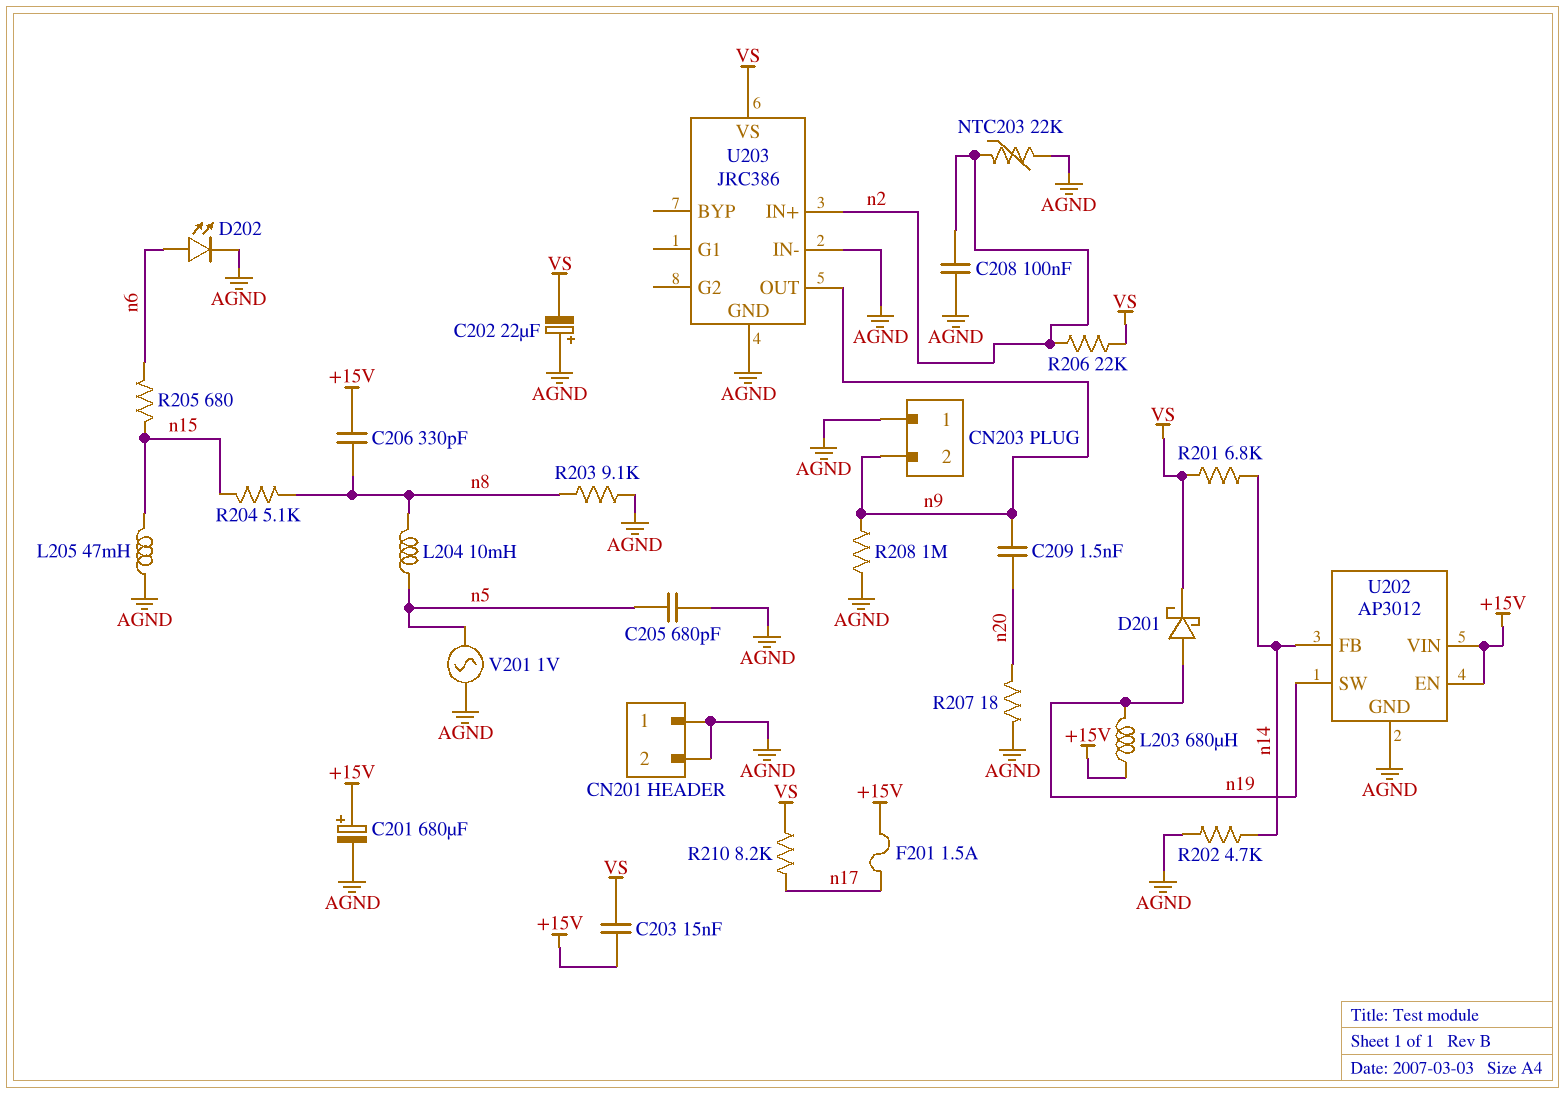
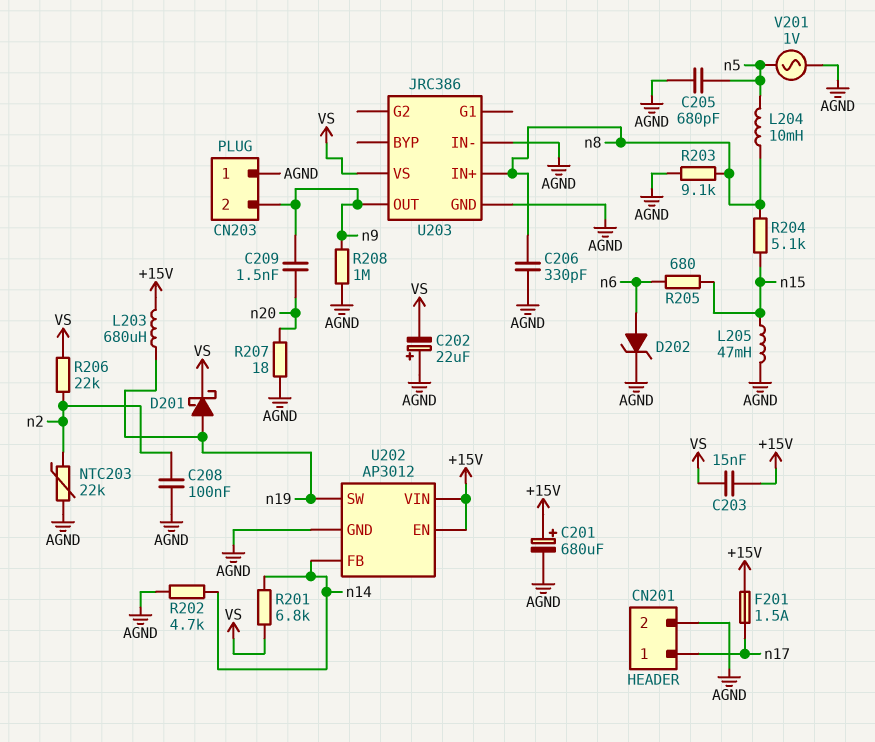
C206: 330pF (+15V, n8) -> 330pF (AGND, n8)
CN201 pin 1: AGND -> n17
D202: LED (A n6, K AGND) -> zener (A n6, K AGND)
R210: 8.2k (VS, n17) -> none
U203 pin IN+: n2 -> n8

